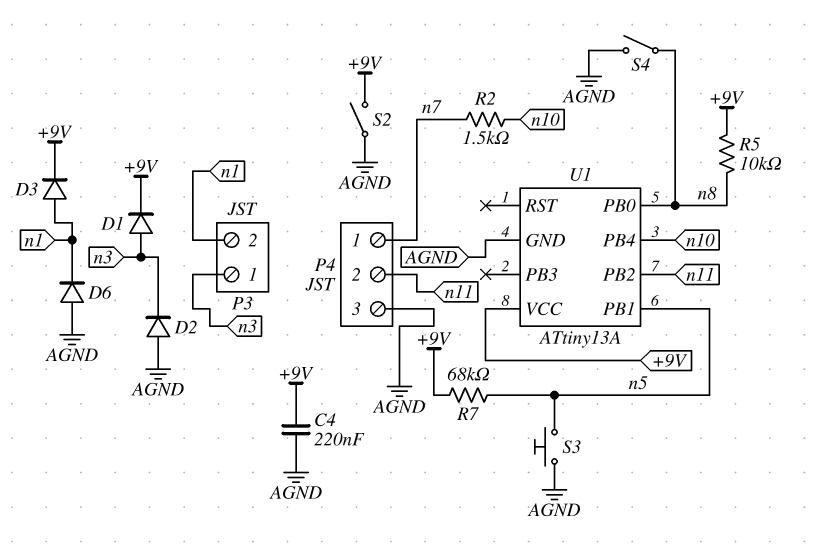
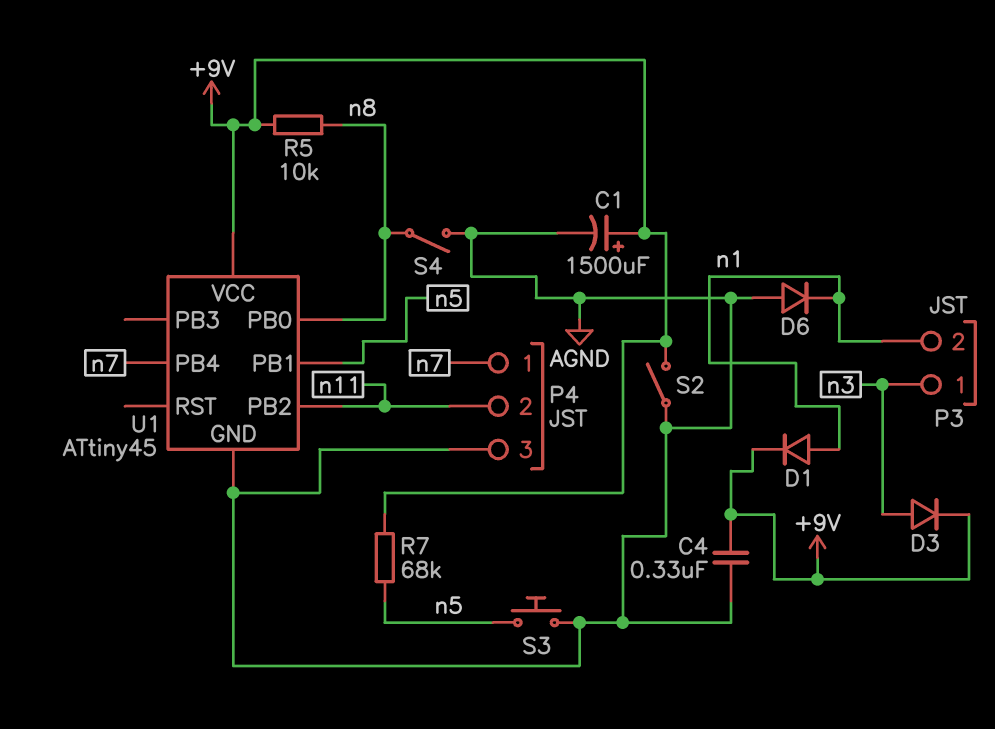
C1: none -> 1500uF (plus +9V, minus AGND)
C4: 220nF (+9V, AGND) -> 330nF (+9V, AGND)
D1: diode (A n3, K +9V) -> diode (A n1, K +9V)
D2: diode (A AGND, K n3) -> none
D3: diode (A n1, K +9V) -> diode (A n3, K +9V)
R2: 1.5k (n7, n10) -> none
U1: ATtiny13A -> ATtiny45
U1 pin PB4: n10 -> n7

